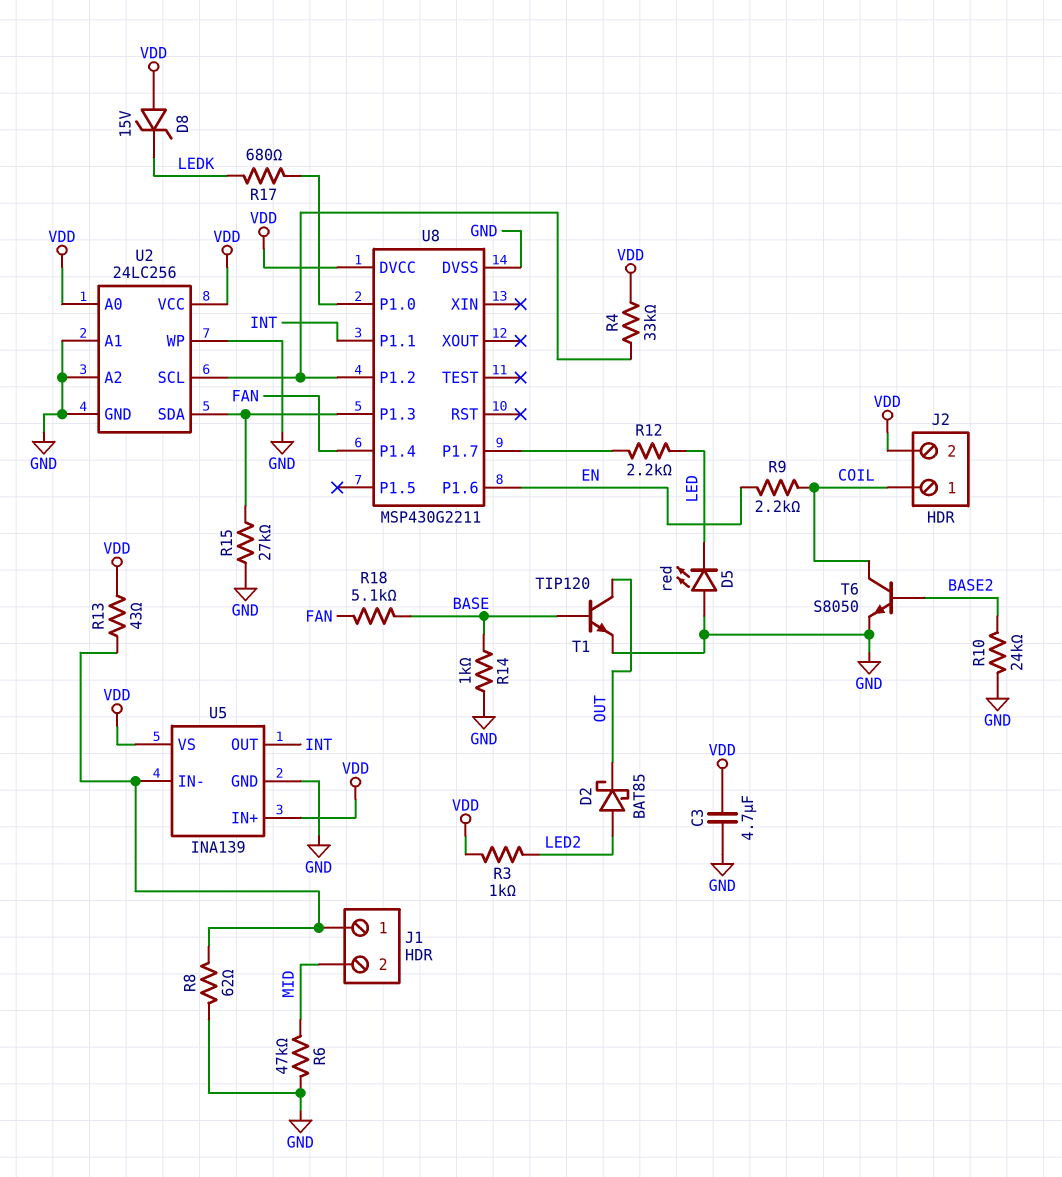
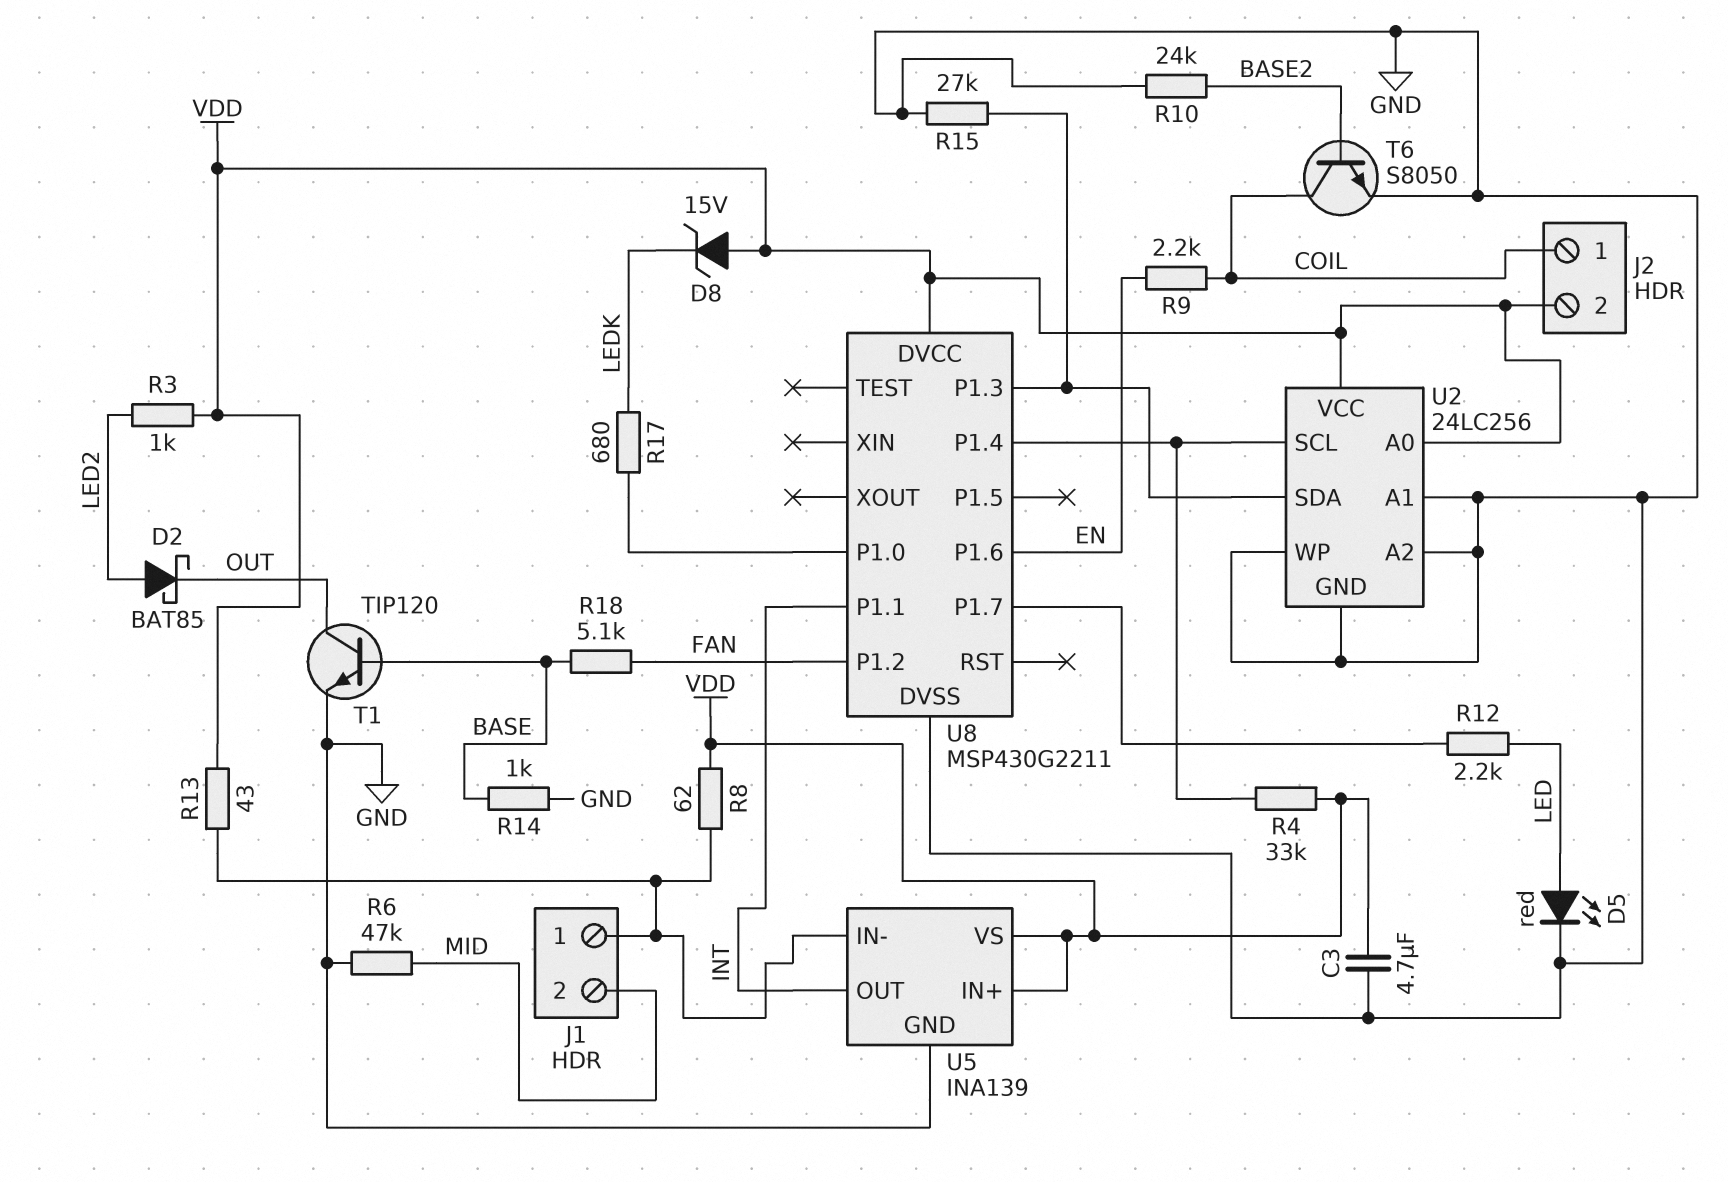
D5: LED red (A GND, K LED) -> LED red (A LED, K GND)
R8: 62 (GND, J1/1) -> 62 (J1/1, VDD)
U8 pin P1.2: U2/SCL -> FAN
U8 pin P1.4: FAN -> U2/SCL

